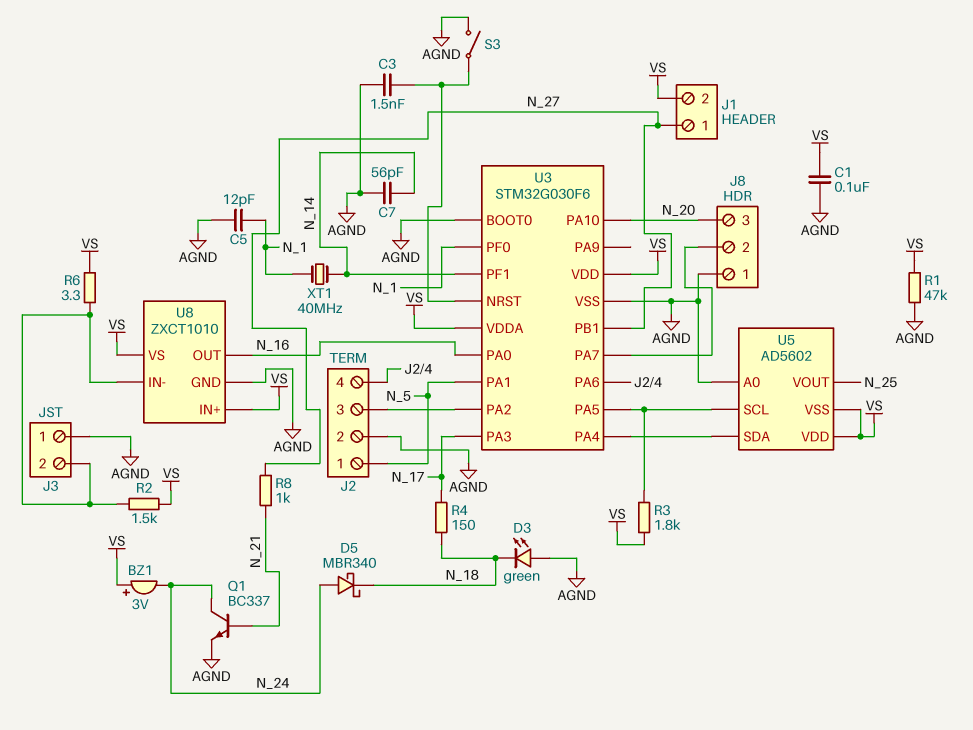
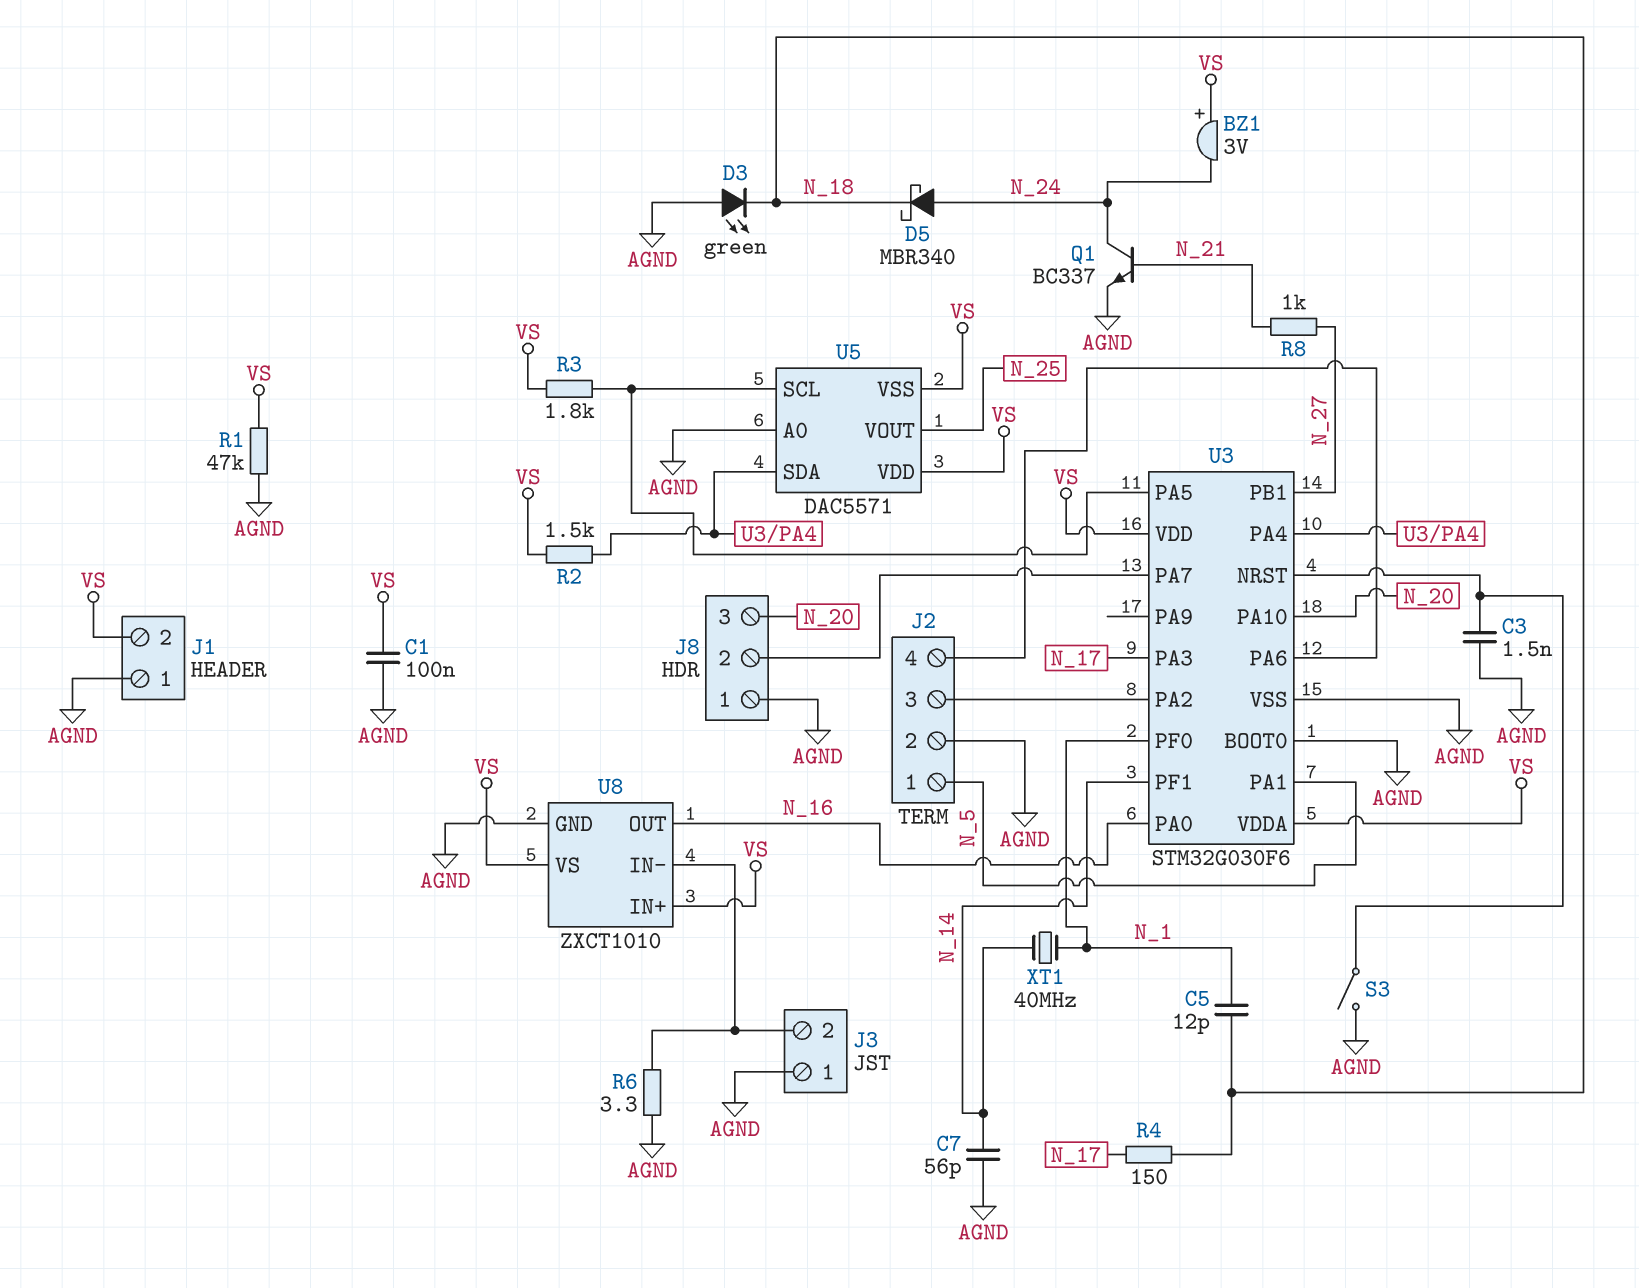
C5: 12pF (AGND, N_1) -> 12pF (N_1, N_18)
J1 pin 1: N_27 -> AGND
R2: 1.5k (J3/2, VS) -> 1.5k (U3/PA4, VS)
R6: 3.3 (J3/2, VS) -> 3.3 (AGND, J3/2)
U5: AD5602 -> DAC5571

